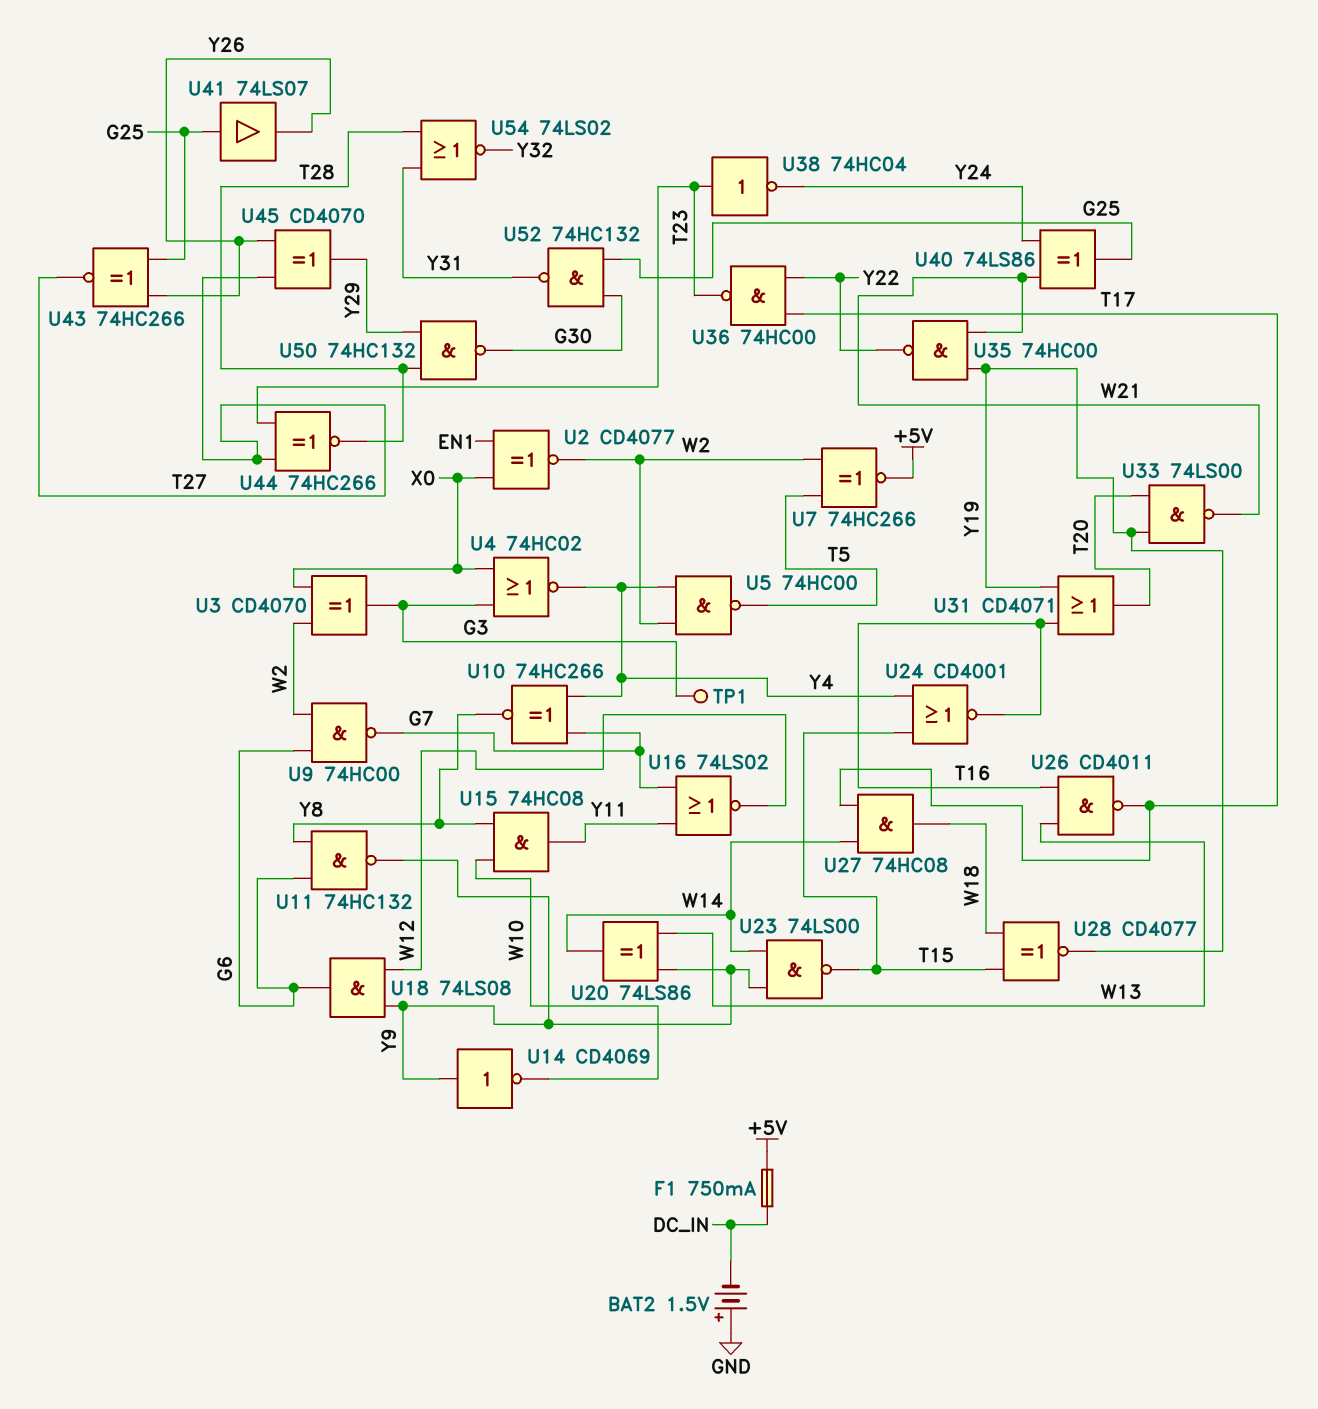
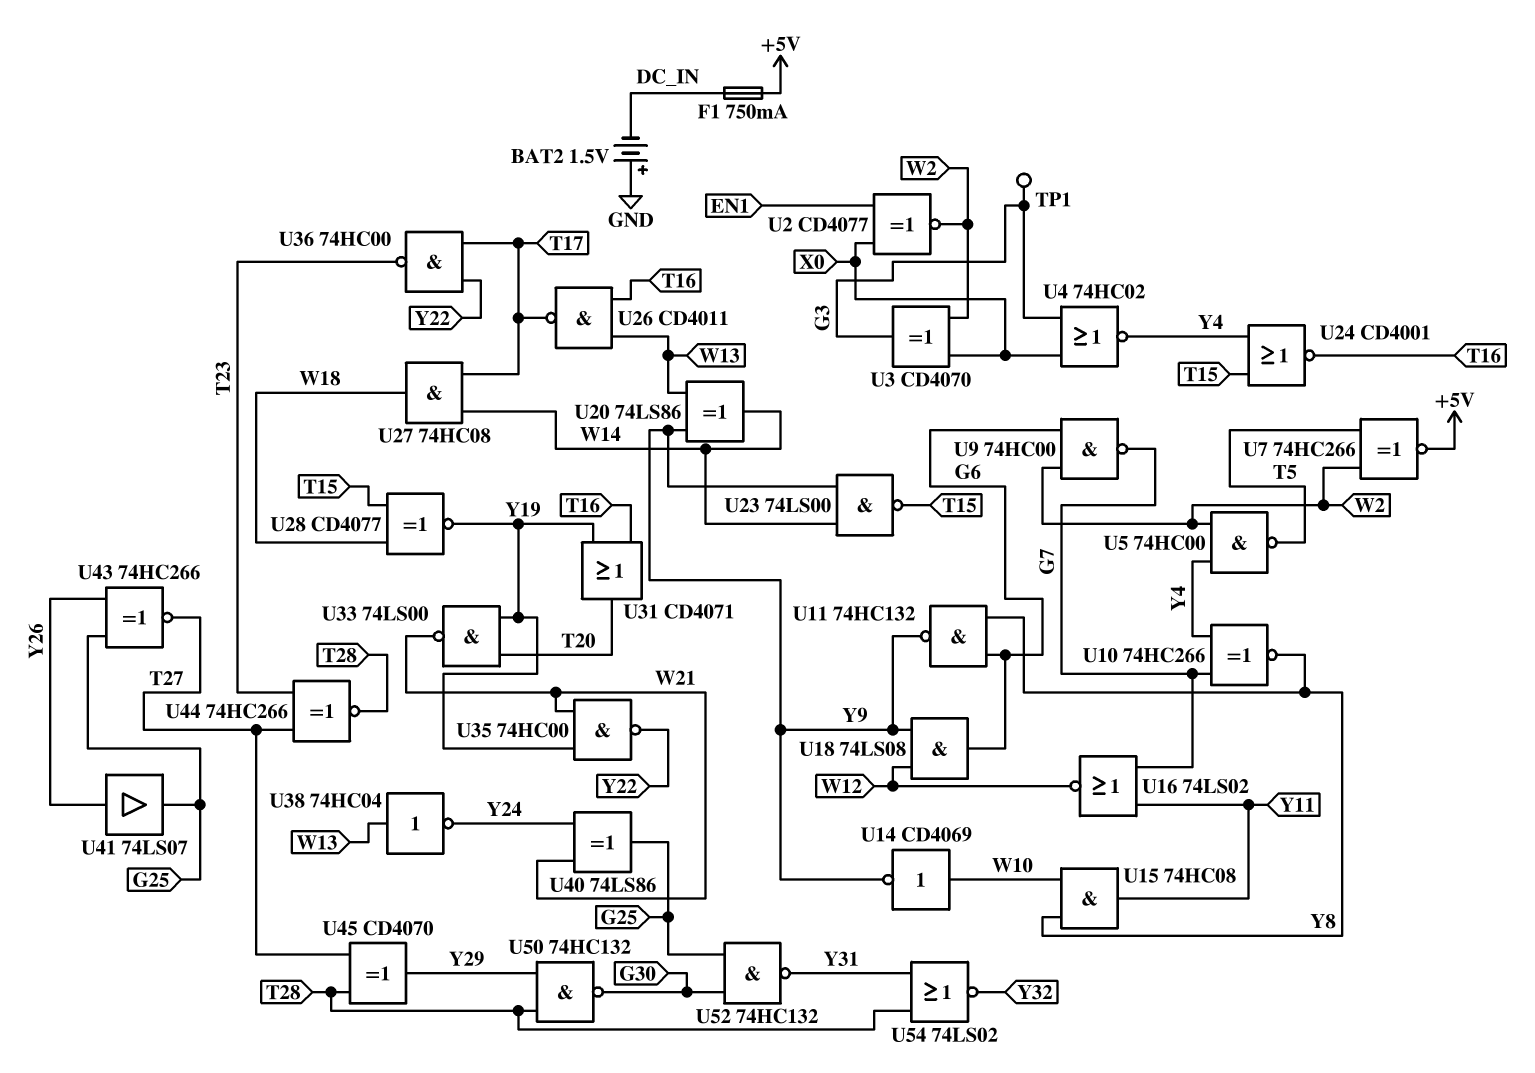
U14: NOT CD4069 (in Y9, out W10) -> NOT CD4069 (in W10, out Y9)
U38: NOT 74HC04 (in T23, out Y24) -> NOT 74HC04 (in W13, out Y24)
U41: buffer 74LS07 (in G25, out Y26) -> buffer 74LS07 (in Y26, out G25)
U45: XOR CD4070 (in T27, in Y26, out Y29) -> XOR CD4070 (in T27, in T28, out Y29)

